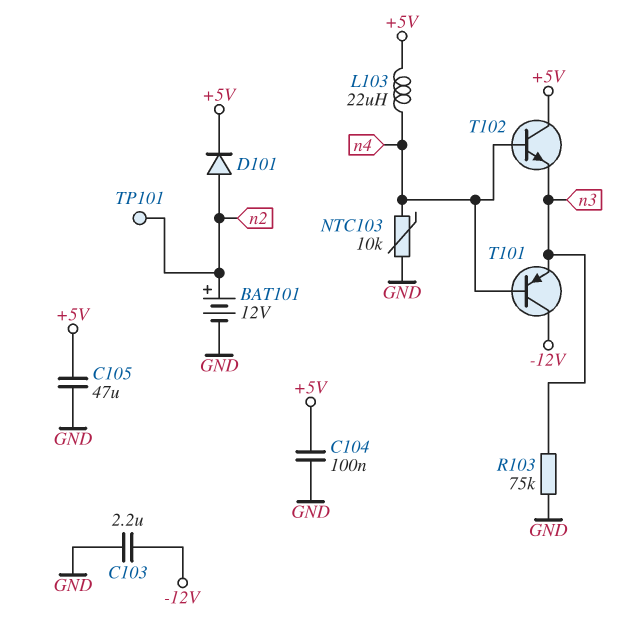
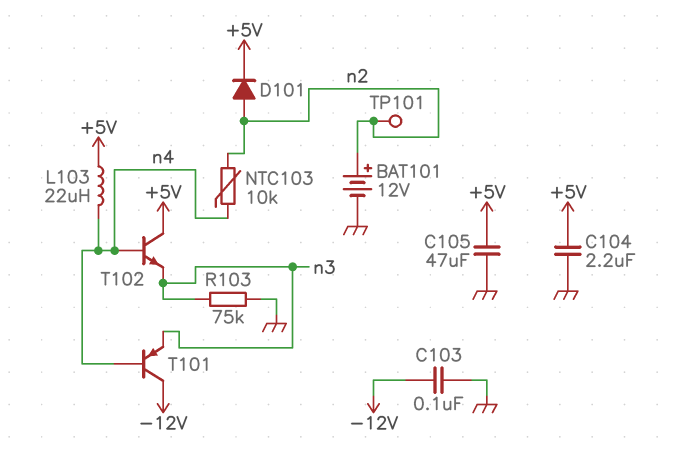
C103: 2.2uF (-12V, GND) -> 100nF (-12V, GND)
C104: 100nF (+5V, GND) -> 2.2uF (+5V, GND)
NTC103: 10k (GND, n4) -> 10k (n2, n4)

